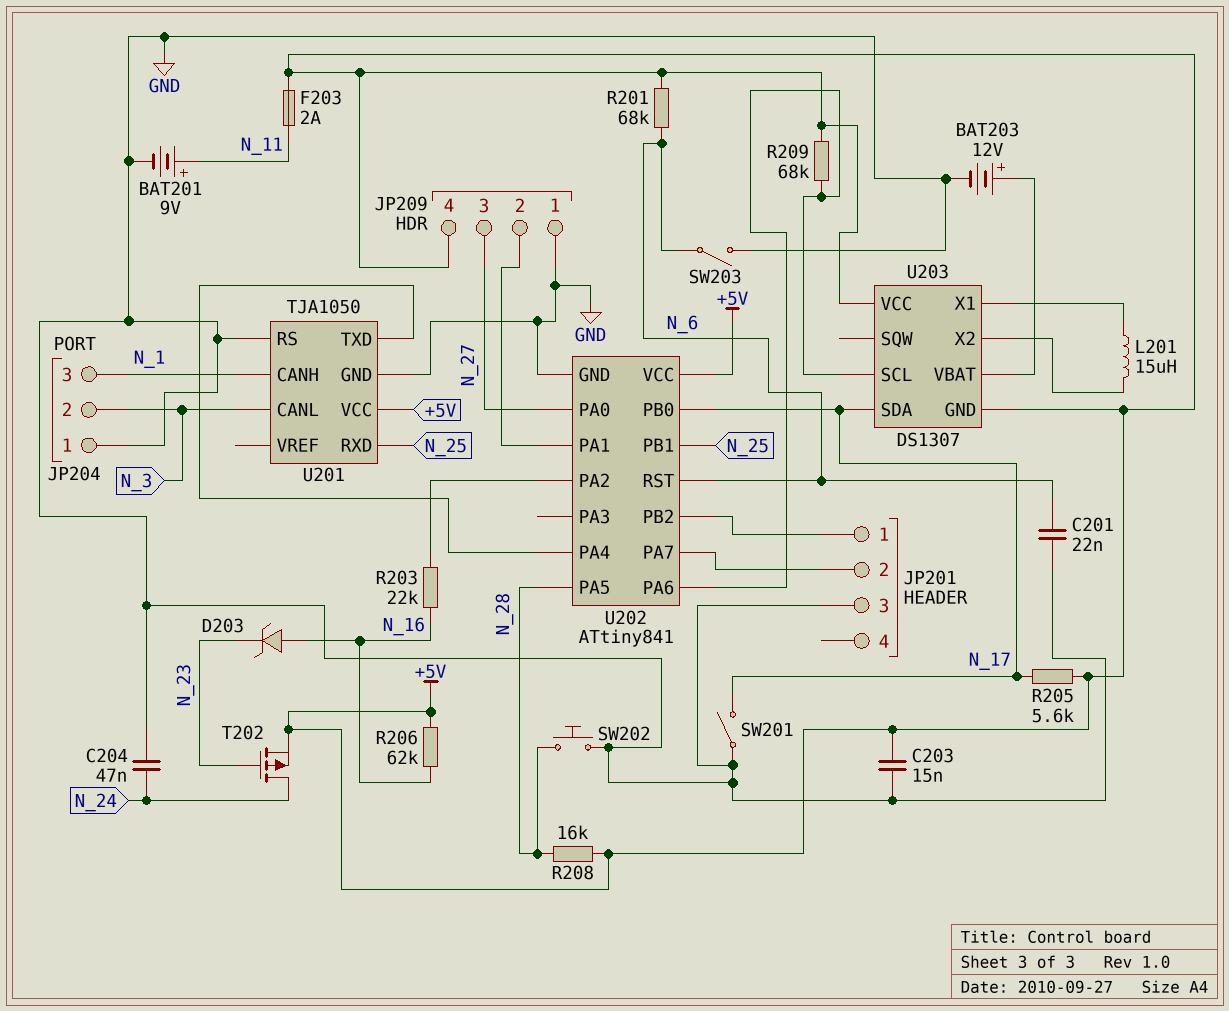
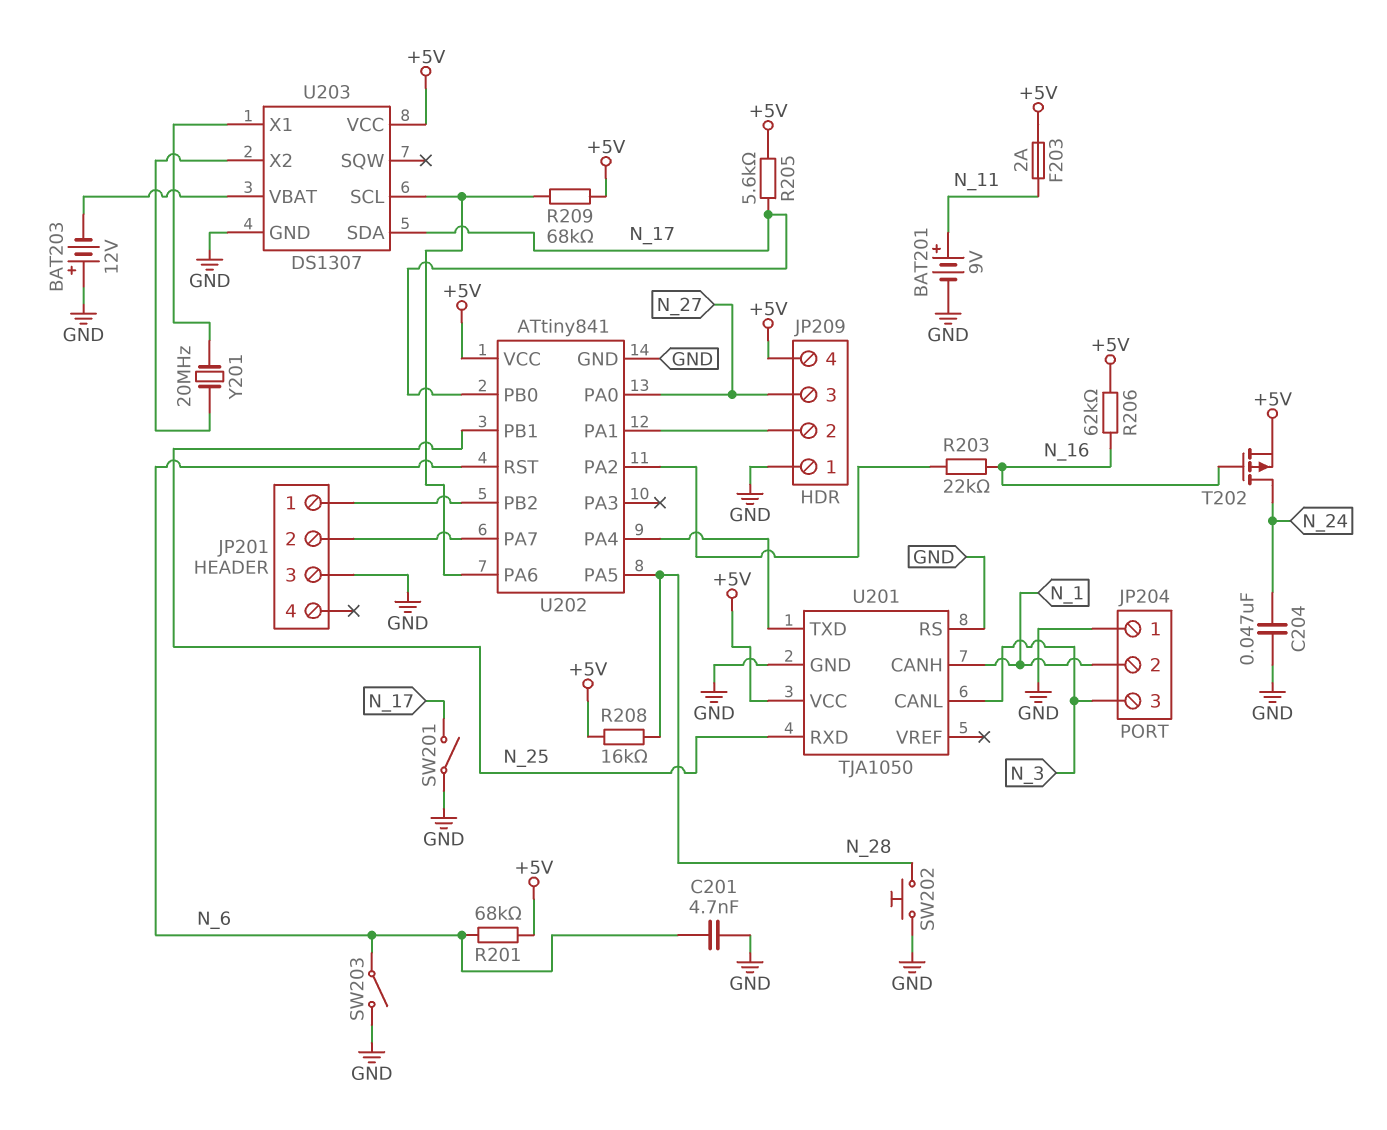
BAT203: 12V (plus U203/VBAT, minus GND) -> 12V (plus GND, minus U203/VBAT)
C201: 22nF (GND, N_6) -> 4.7nF (GND, N_6)
C203: 15nF (+5V, GND) -> none
D203: zener (A N_16, K N_23) -> none
JP204 pin 2: N_3 -> N_1
JP204 pin 3: N_1 -> N_3
L201: 15uH (U203/X1, U203/X2) -> none
T202: PMOS (G N_23, D N_24, S +5V) -> PMOS (G N_16, D N_24, S +5V)
U203 pin GND: +5V -> GND
Y201: none -> 20MHz (U203/X1, U203/X2)

